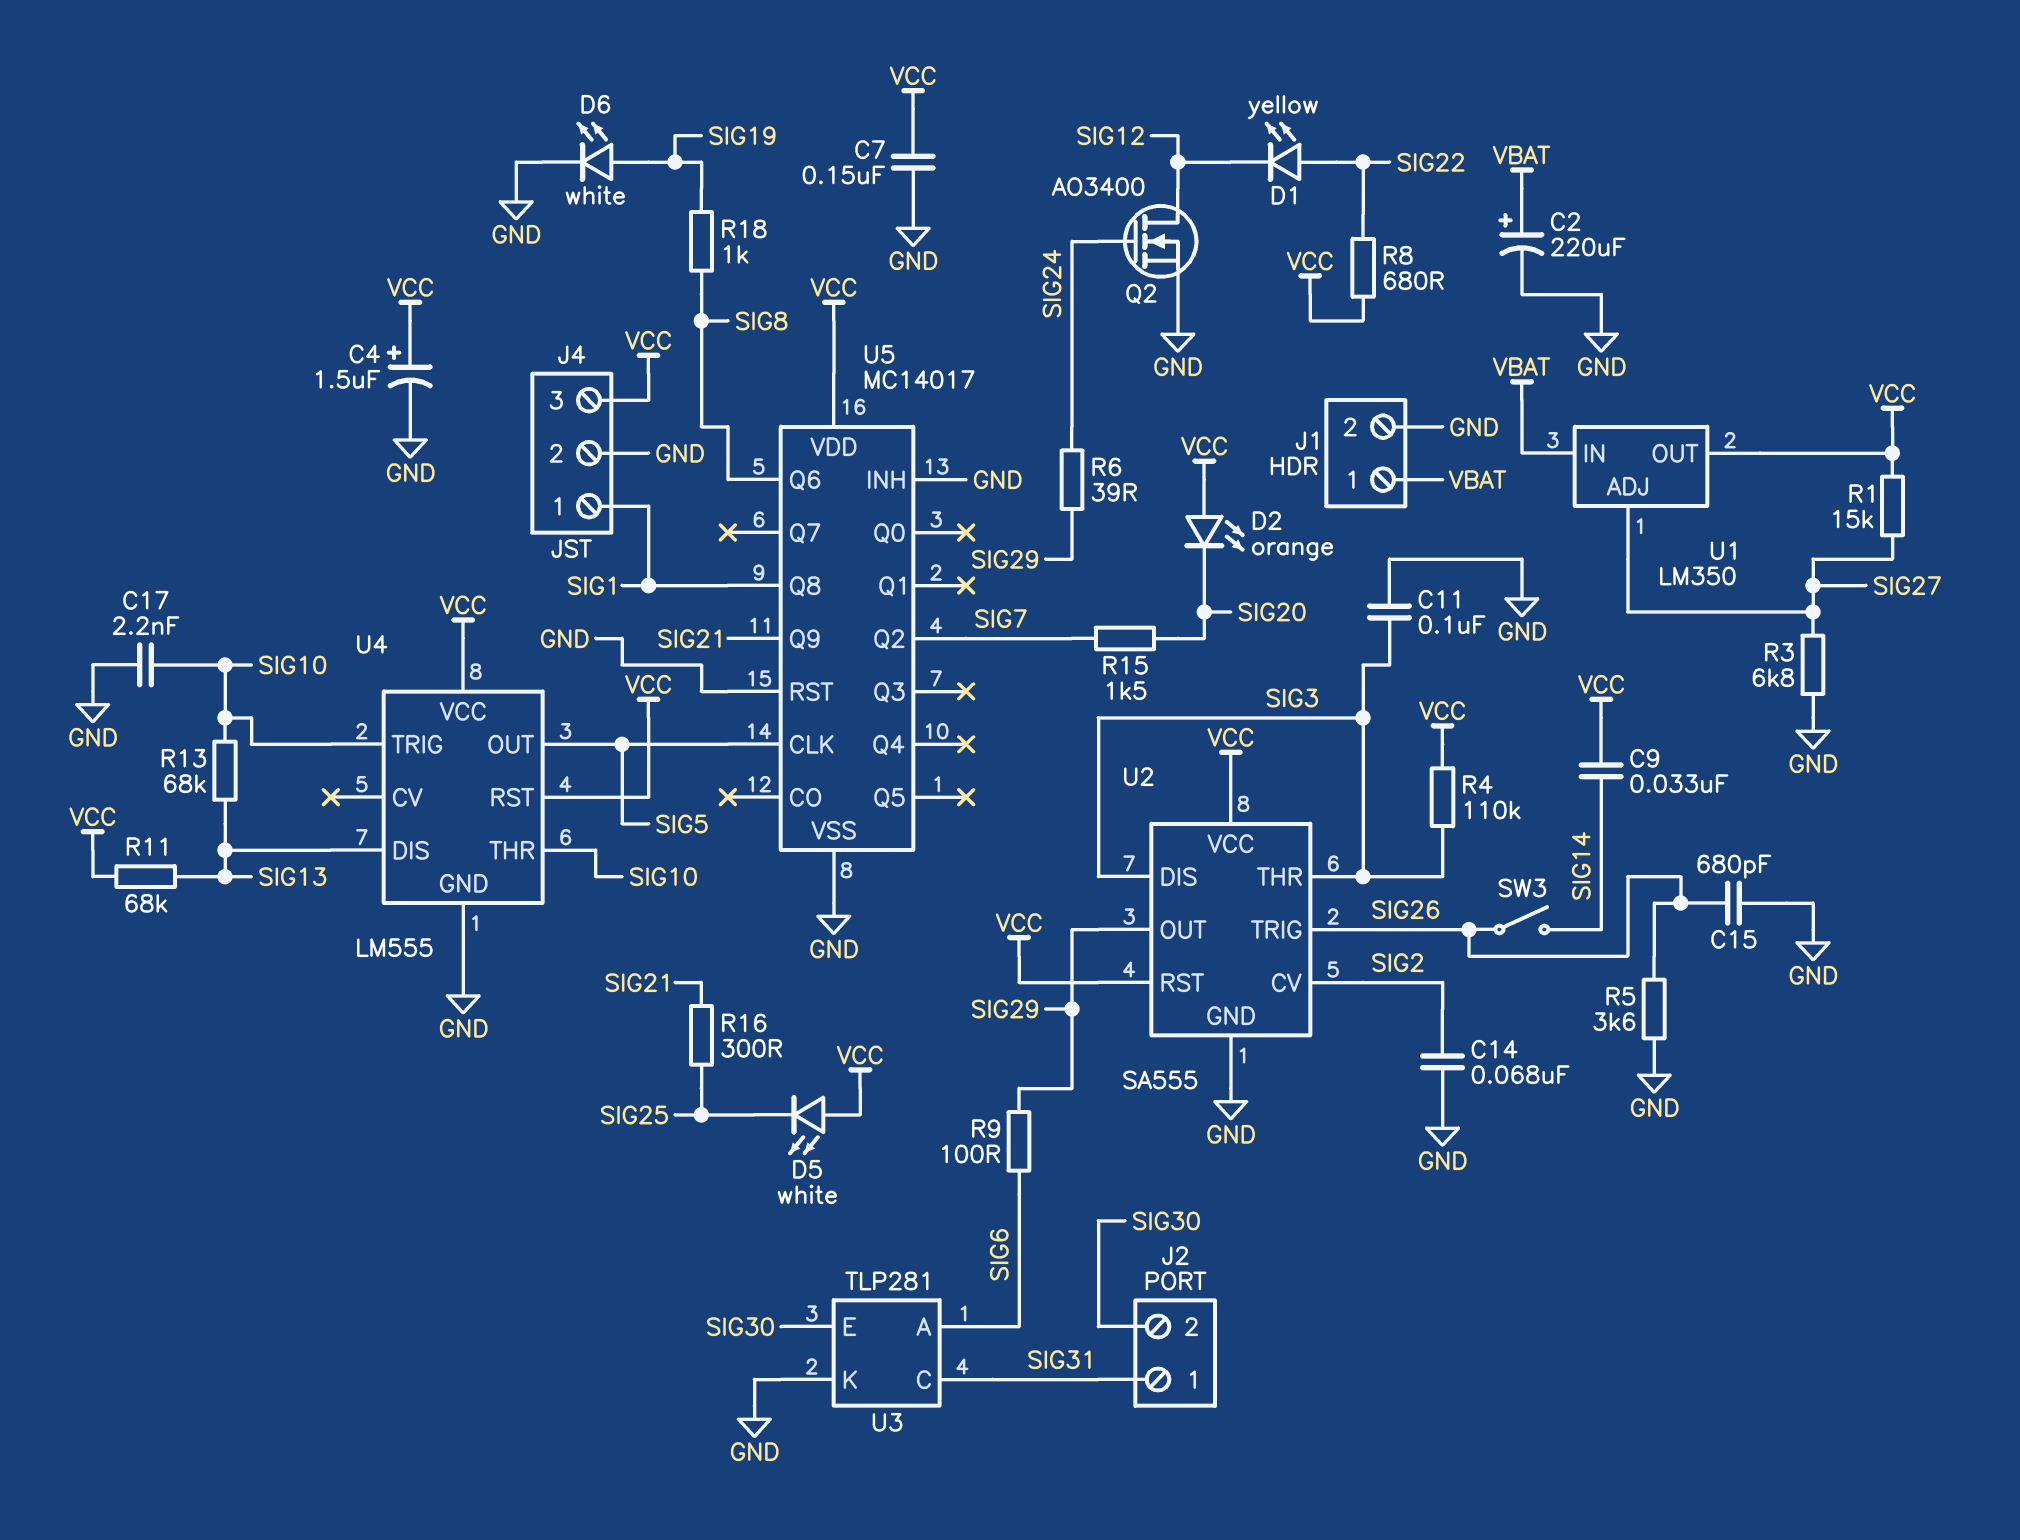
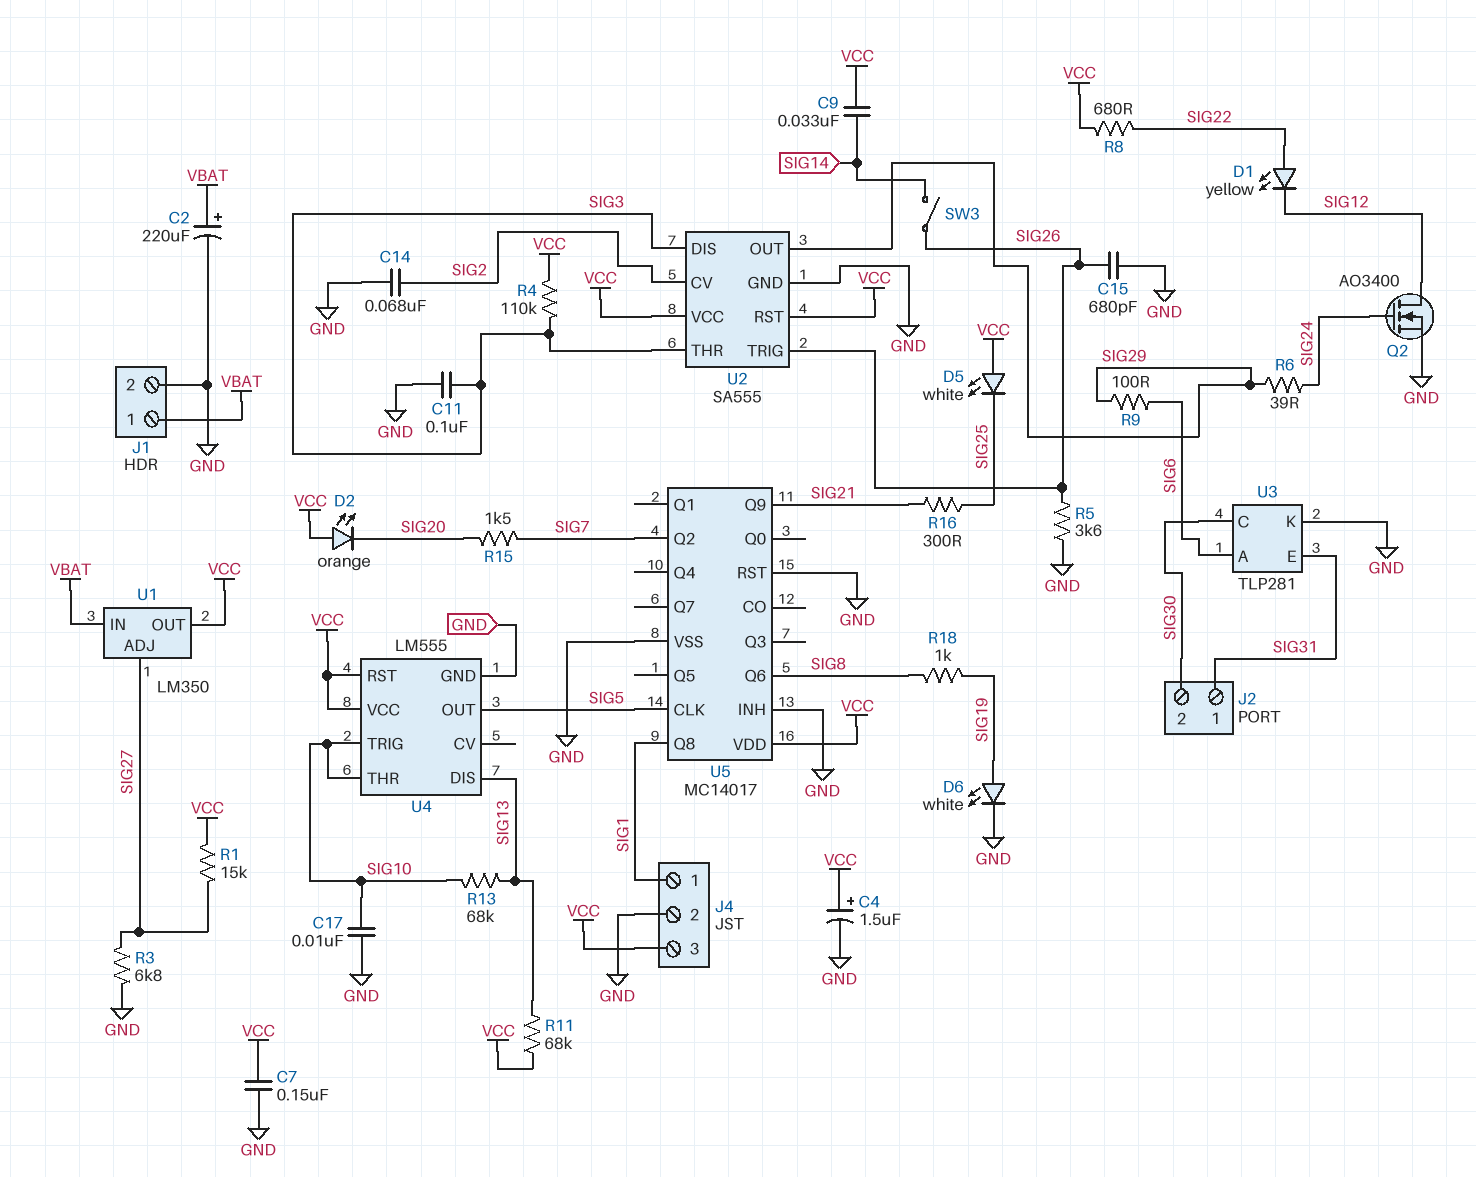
C17: 2.2nF (GND, SIG10) -> 10nF (GND, SIG10)
U3 pin C: SIG31 -> SIG30
U3 pin E: SIG30 -> SIG31

